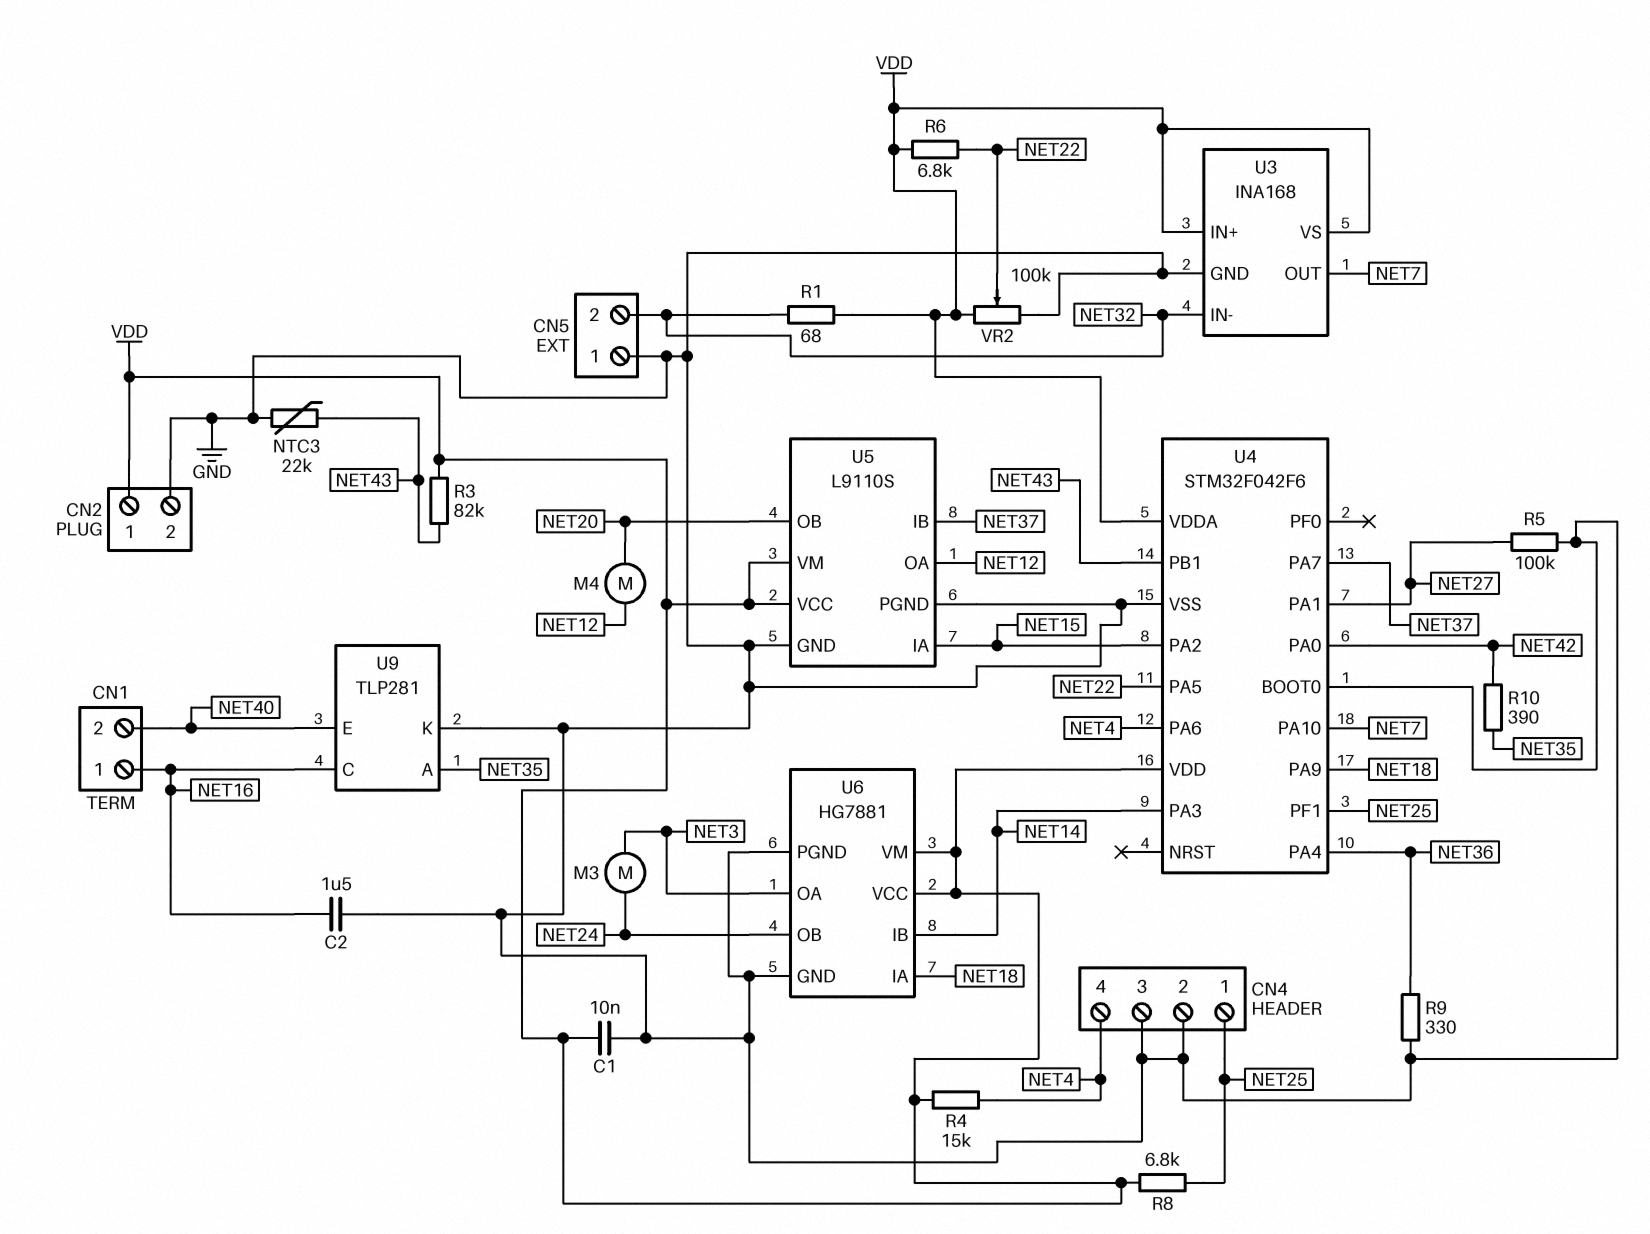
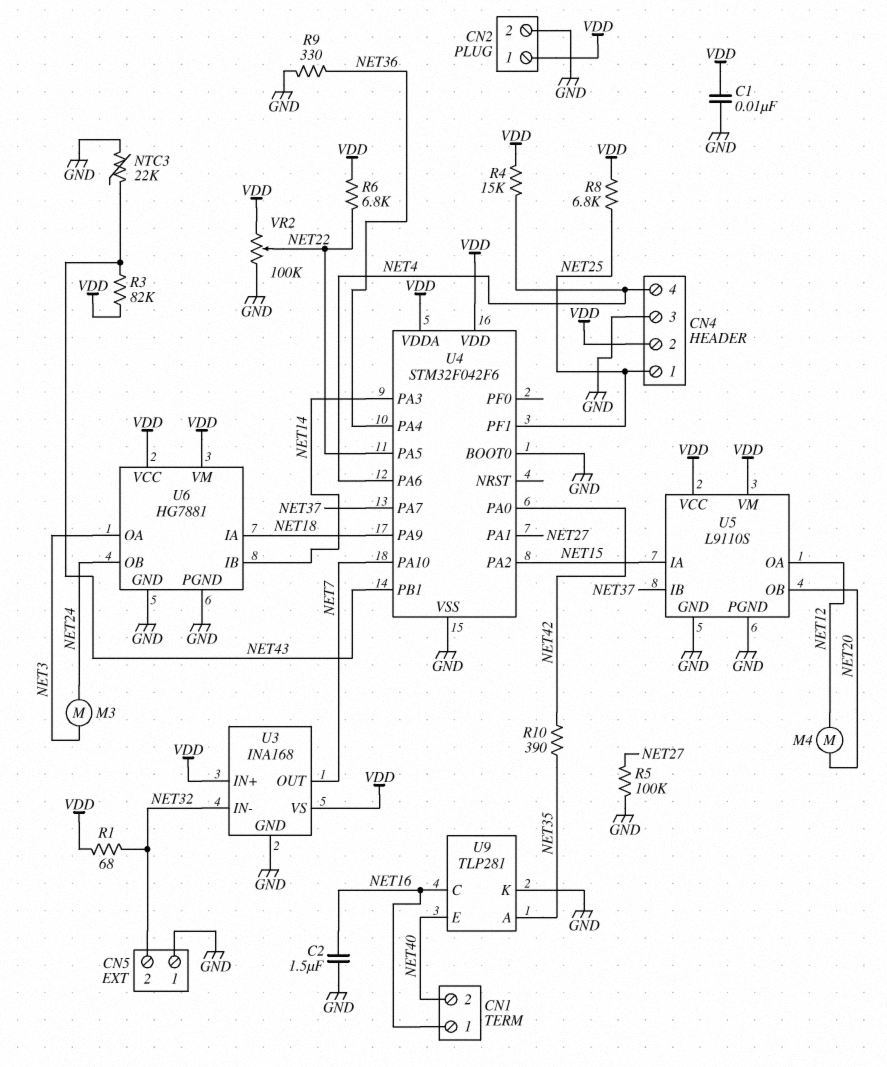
CN4 pin 2: GND -> VDD

